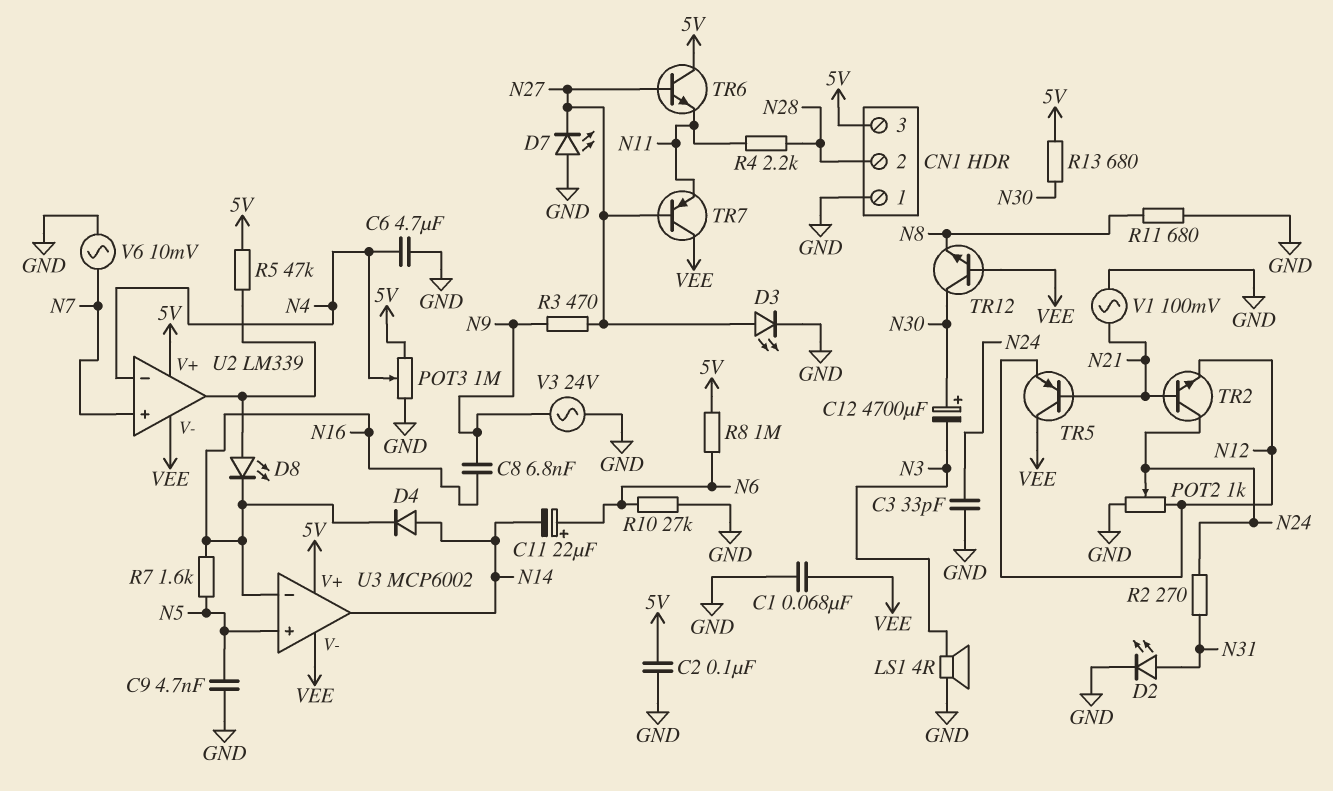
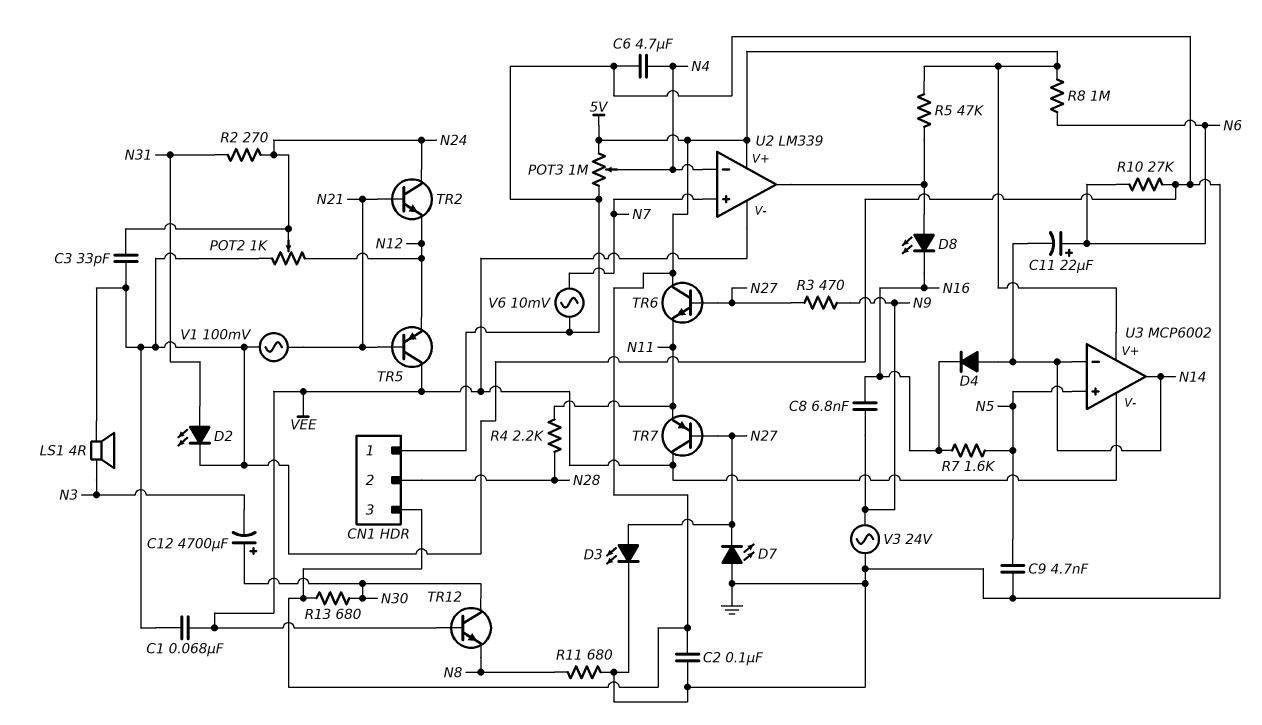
U3 pin in-: N16 -> N14

